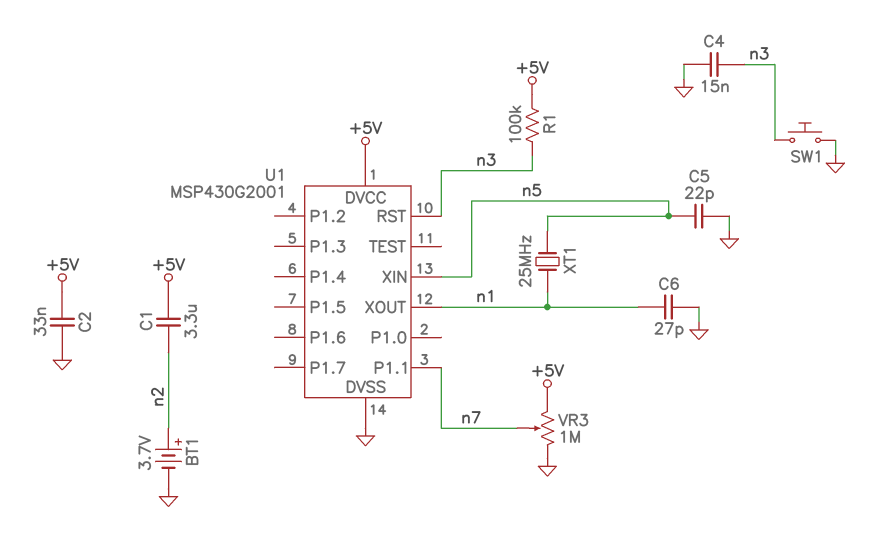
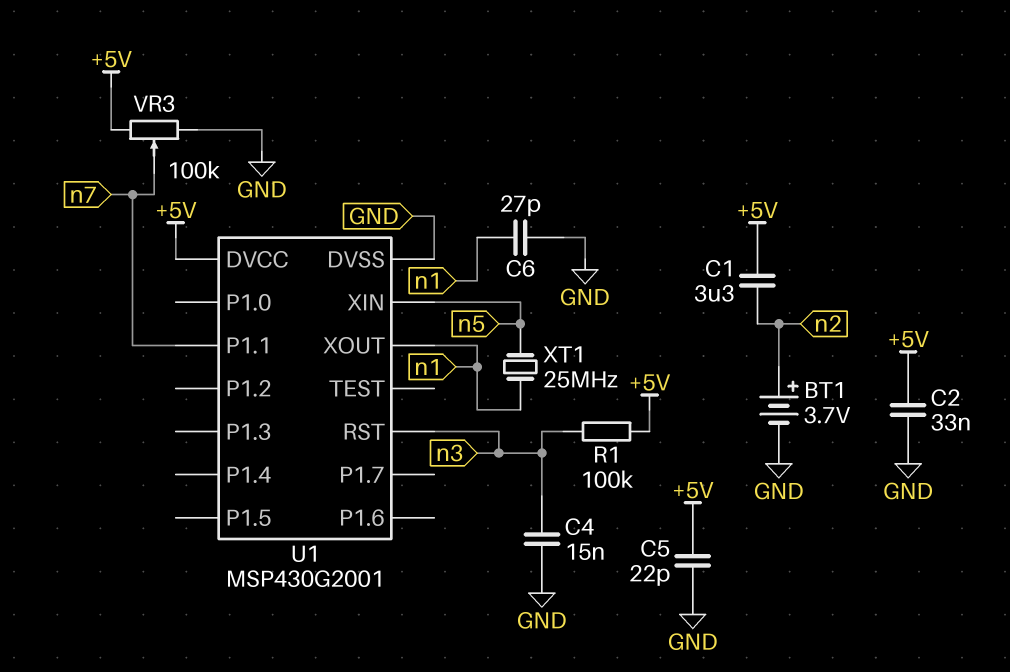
C5: 22pF (GND, n5) -> 22pF (+5V, GND)
SW1: button (GND, n3) -> none
VR3: 1M (+5V, GND, wiper n7) -> 100k (+5V, GND, wiper n7)

